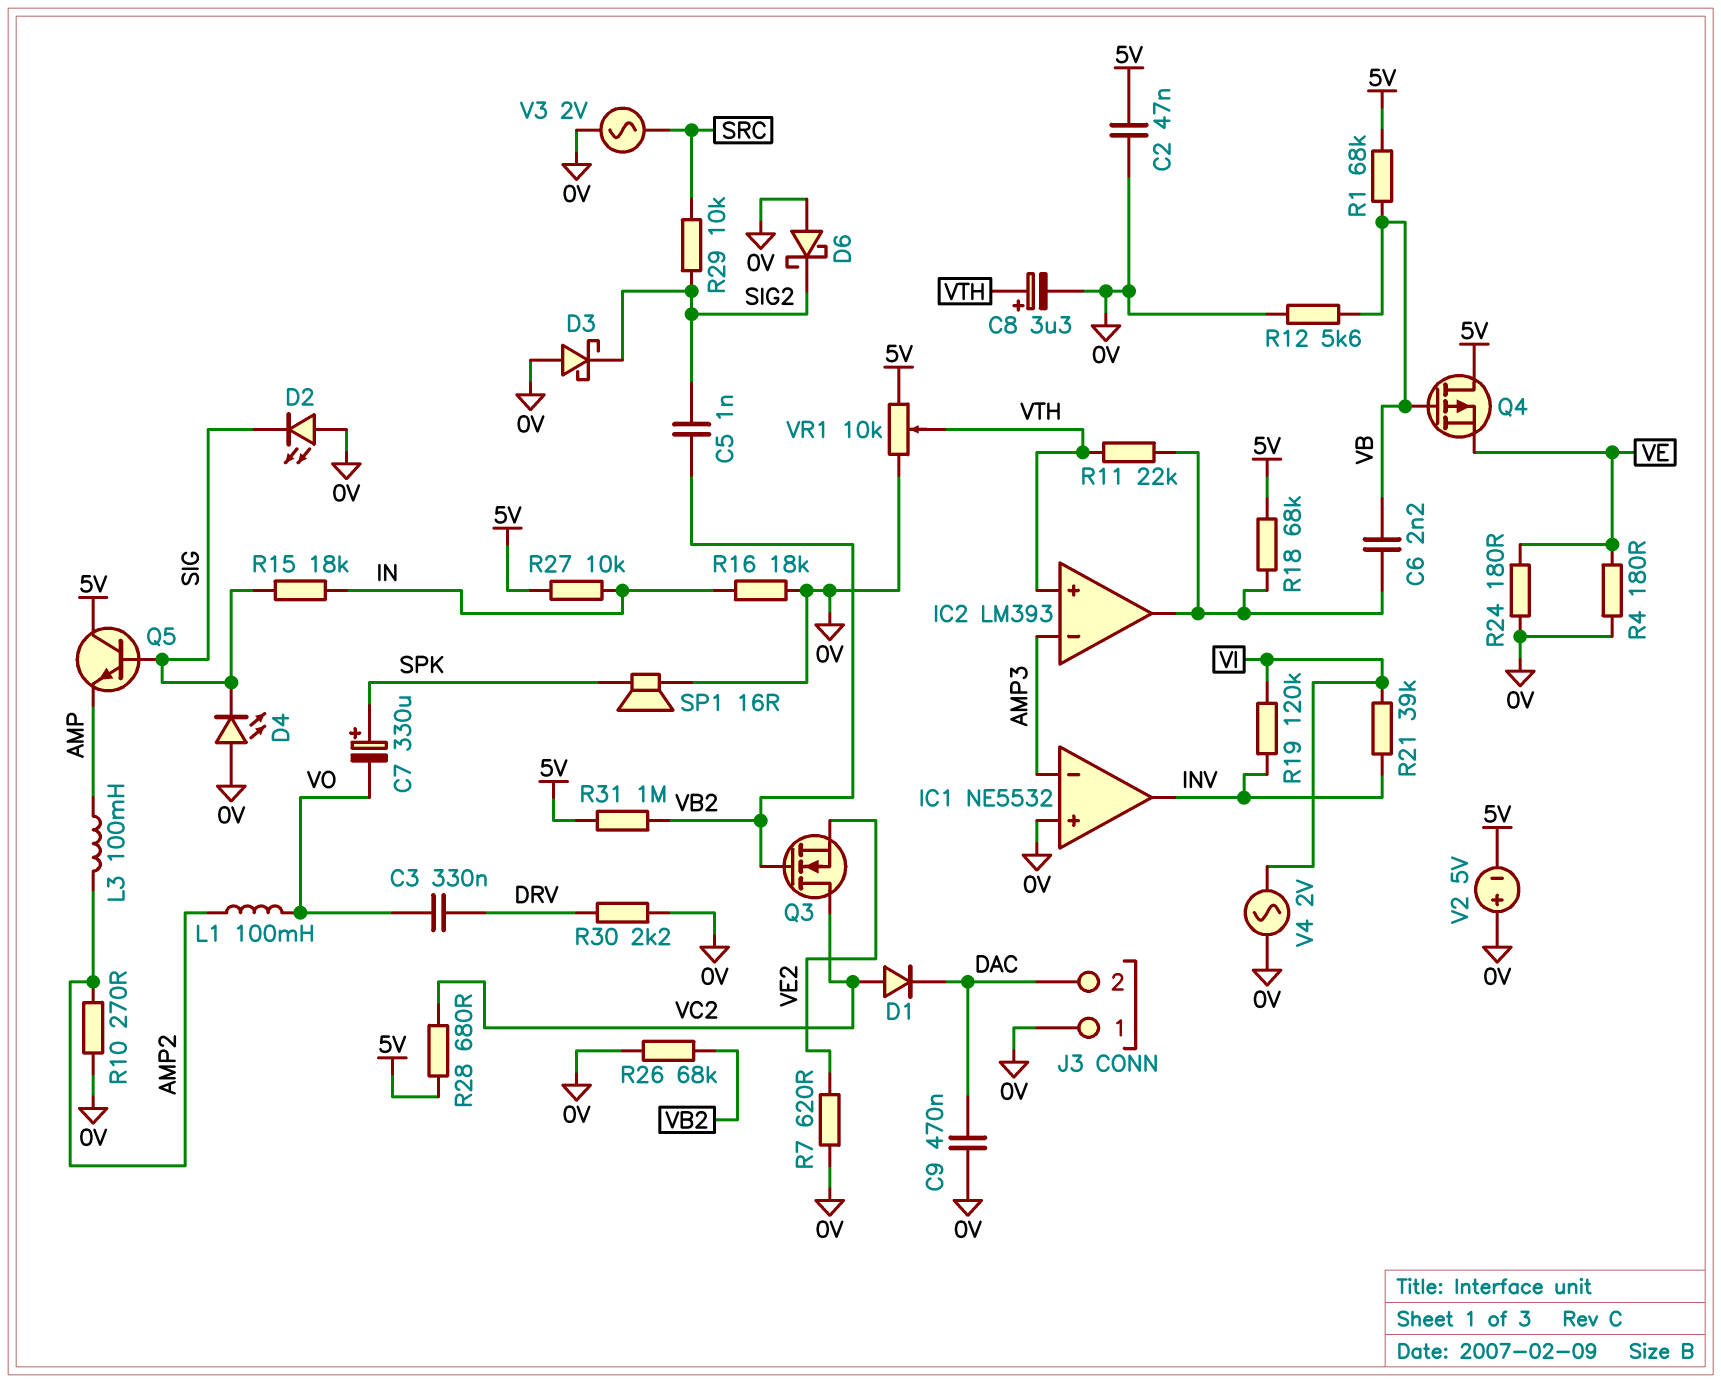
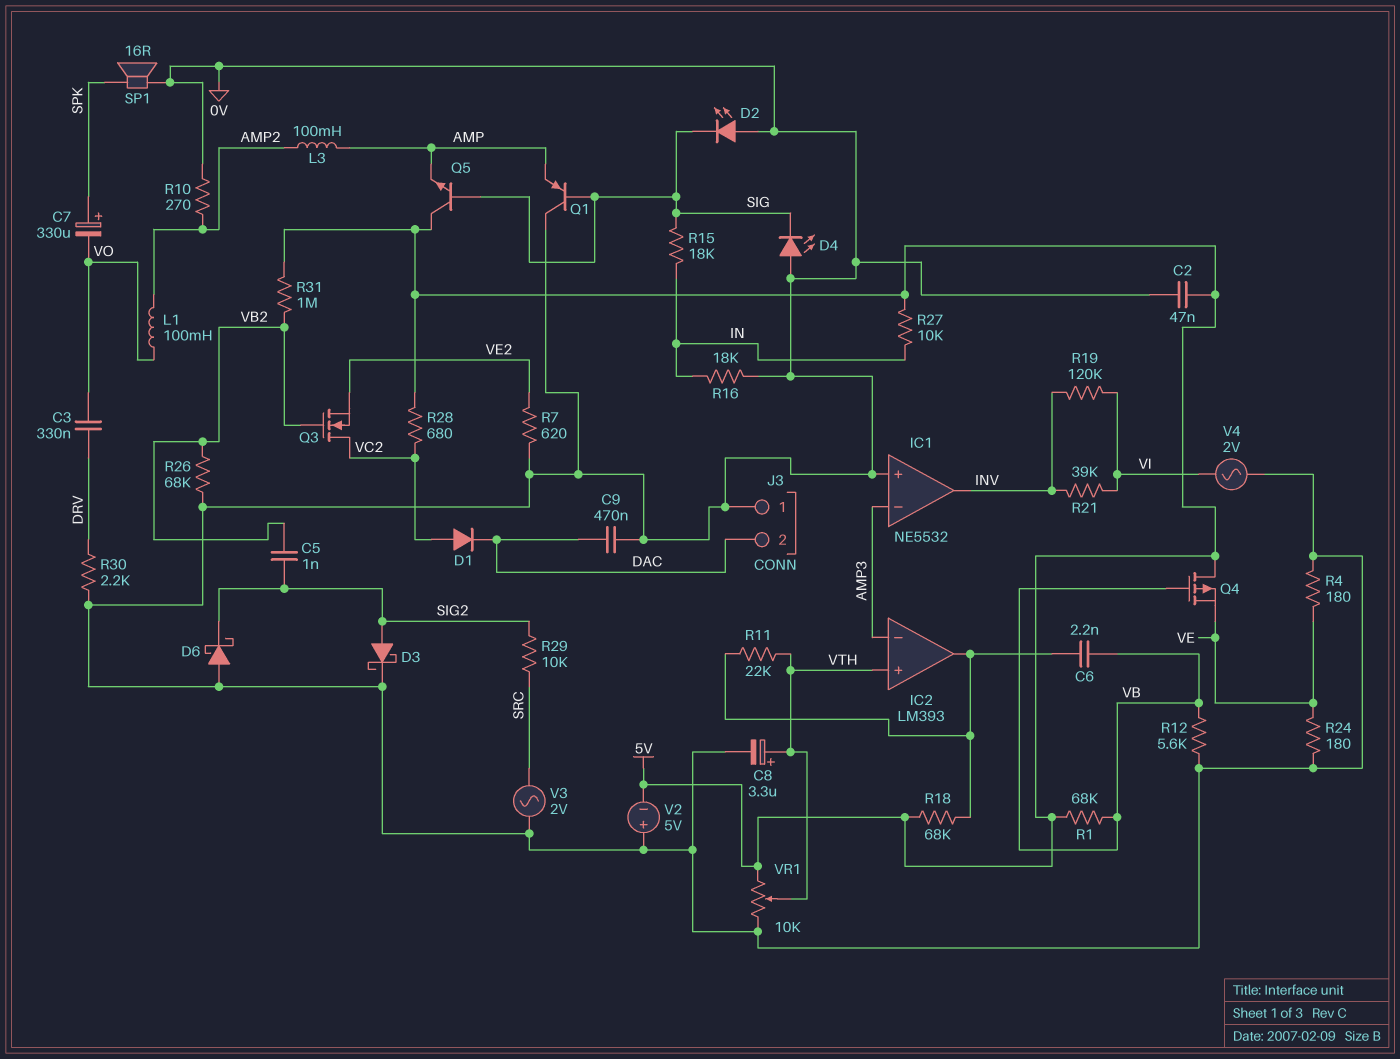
D3: schottky (A 0V, K SIG2) -> schottky (A SIG2, K 0V)
Q1: none -> PNP (B SIG, C 0V, E AMP)

